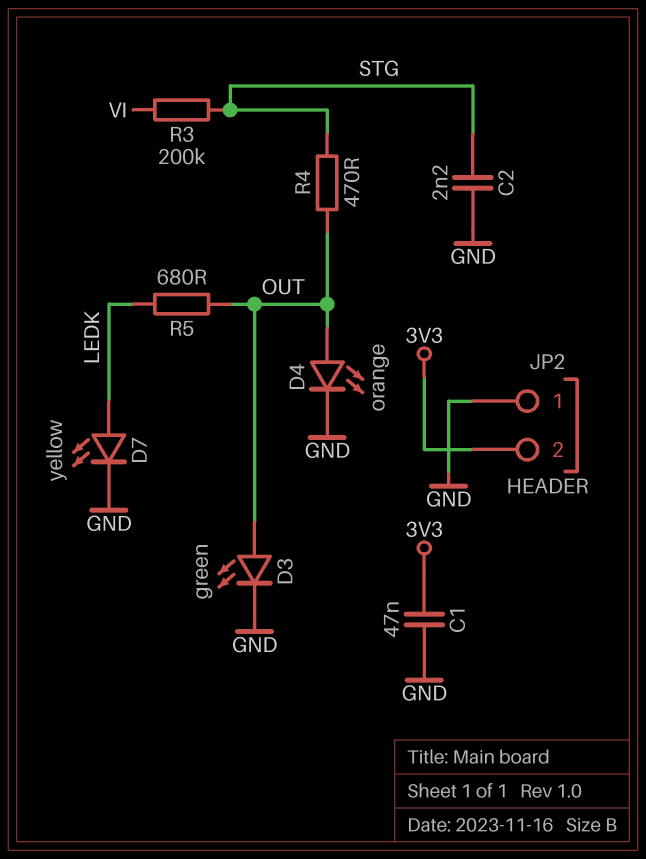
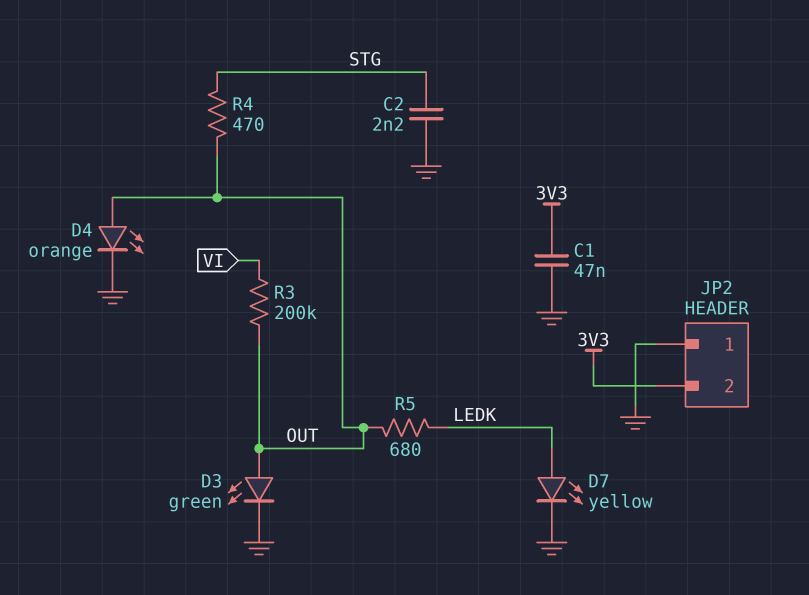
R3: 200k (STG, VI) -> 200k (OUT, VI)

